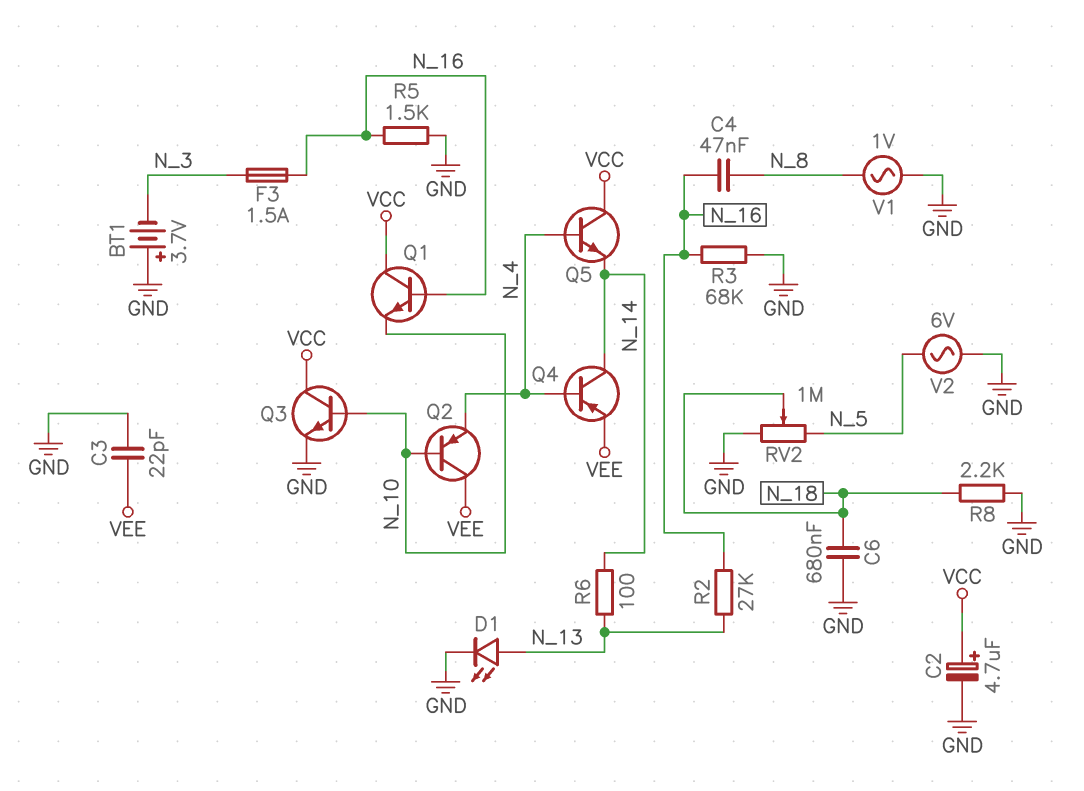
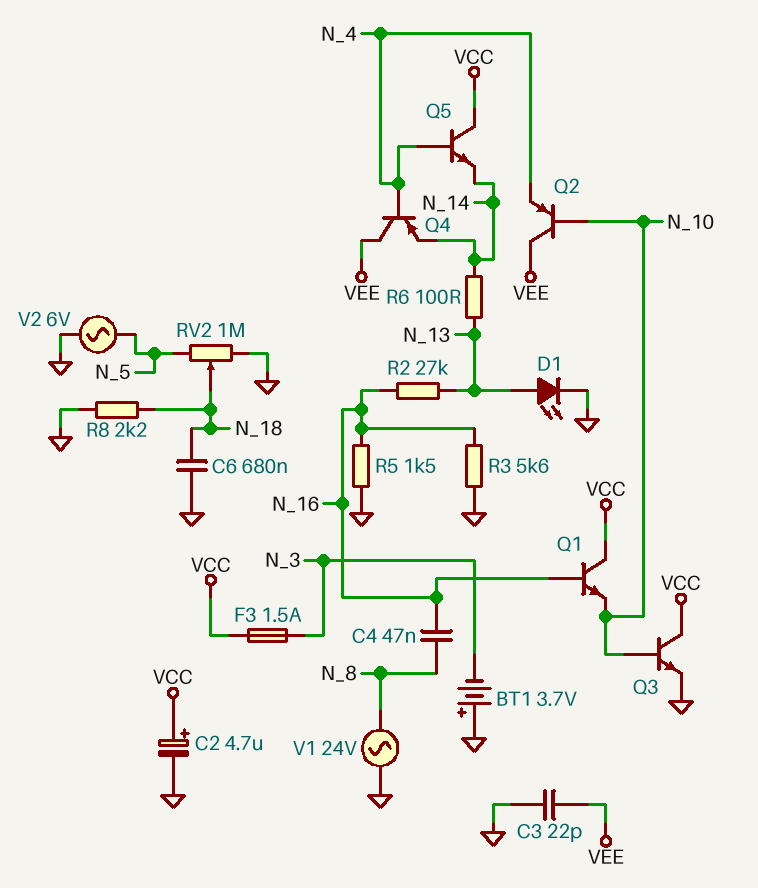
F3: 1.5A (N_3, N_16) -> 1.5A (N_3, VCC)
Q4: PNP (B N_4, C N_14, E VEE) -> PNP (B N_4, C VEE, E N_14)
R3: 68k (GND, N_16) -> 5.6k (GND, N_16)
V1: AC 1V (GND, N_8) -> AC 24V (GND, N_8)

